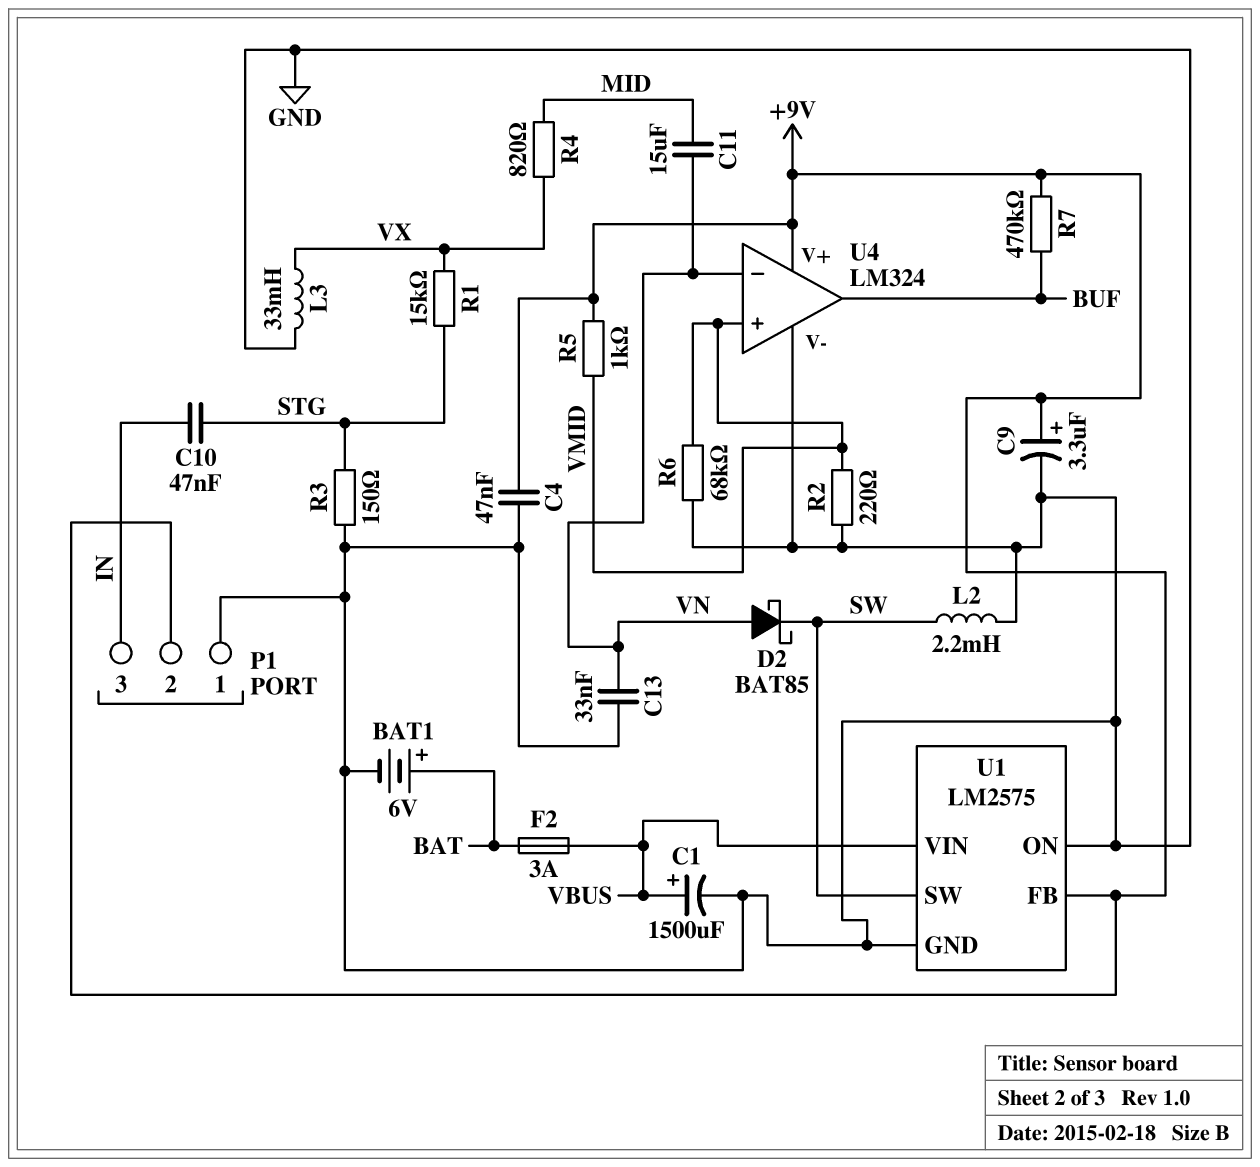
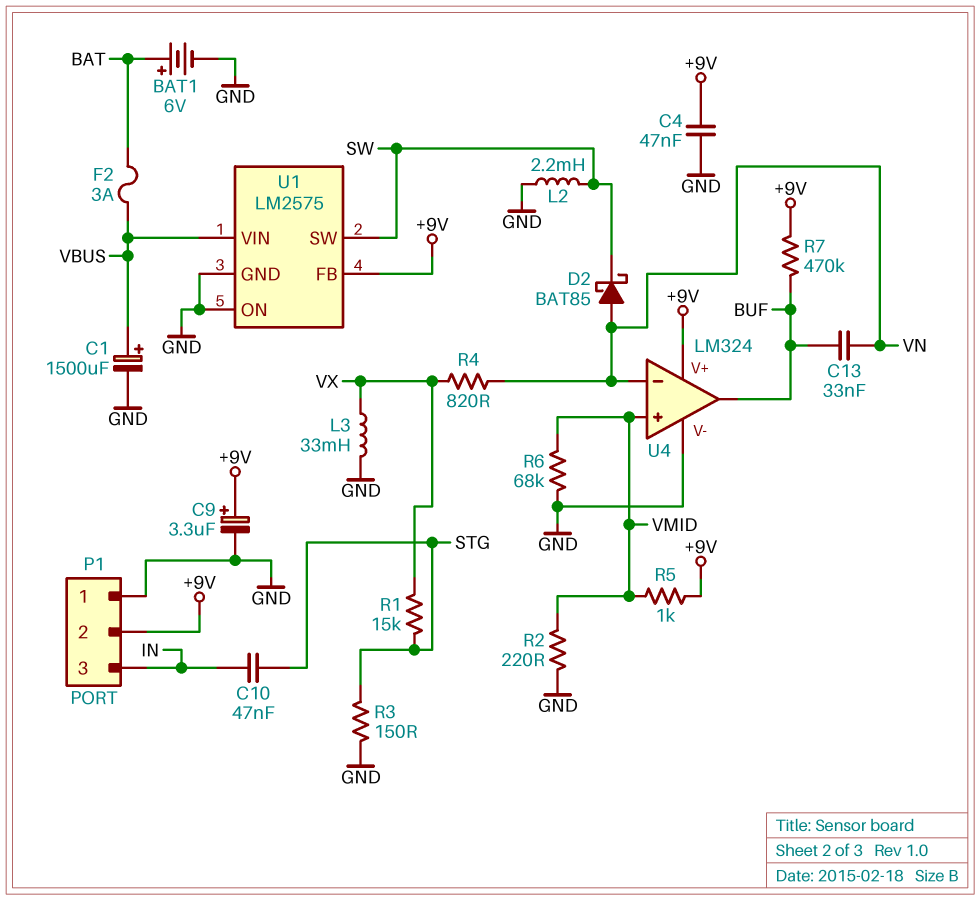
C11: 15uF (MID, VN) -> none
C13: 33nF (GND, VN) -> 33nF (BUF, VN)
R4: 820 (MID, VX) -> 820 (VN, VX)

